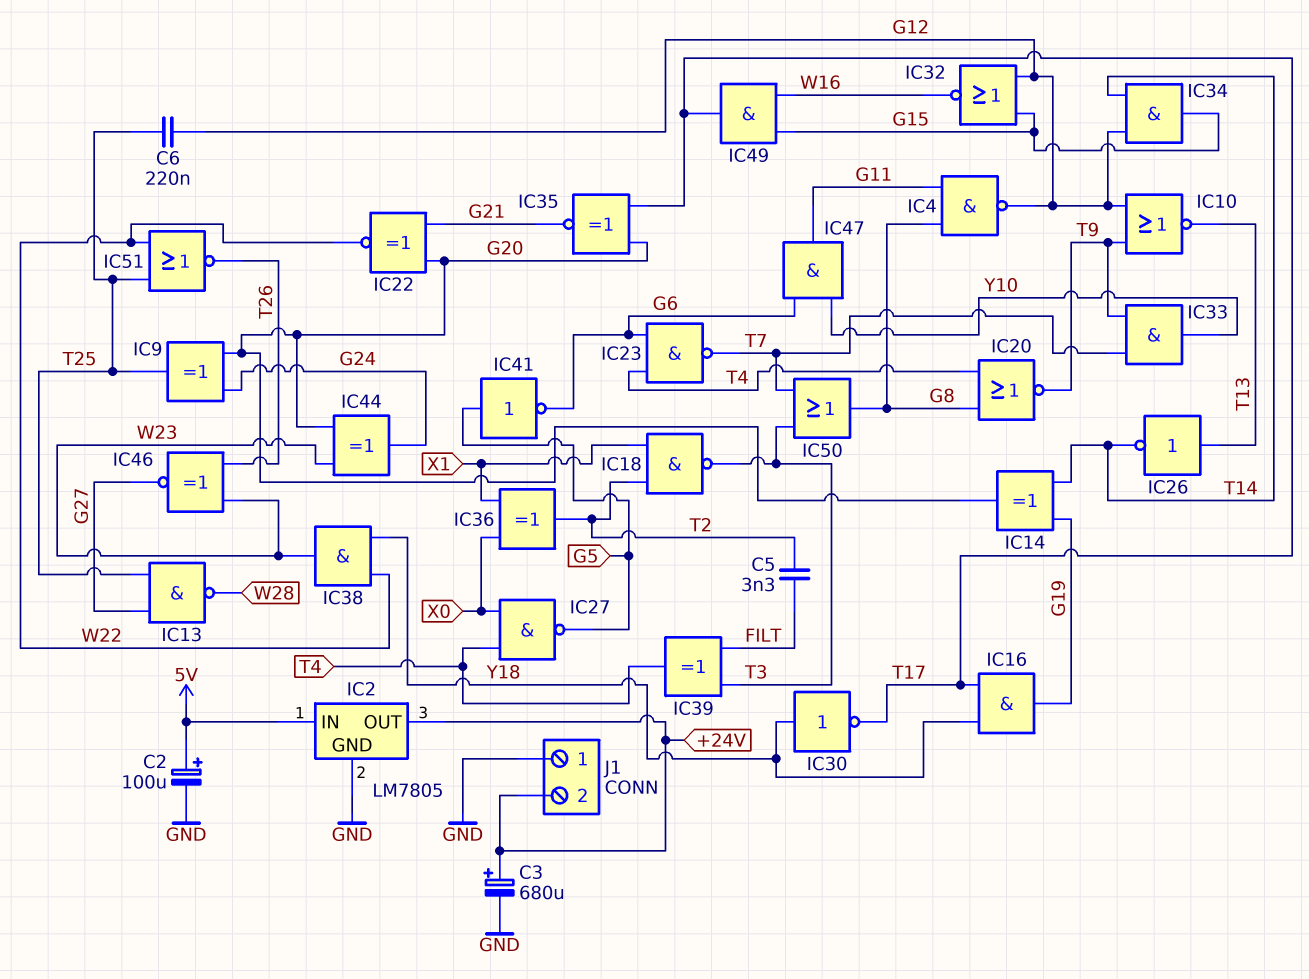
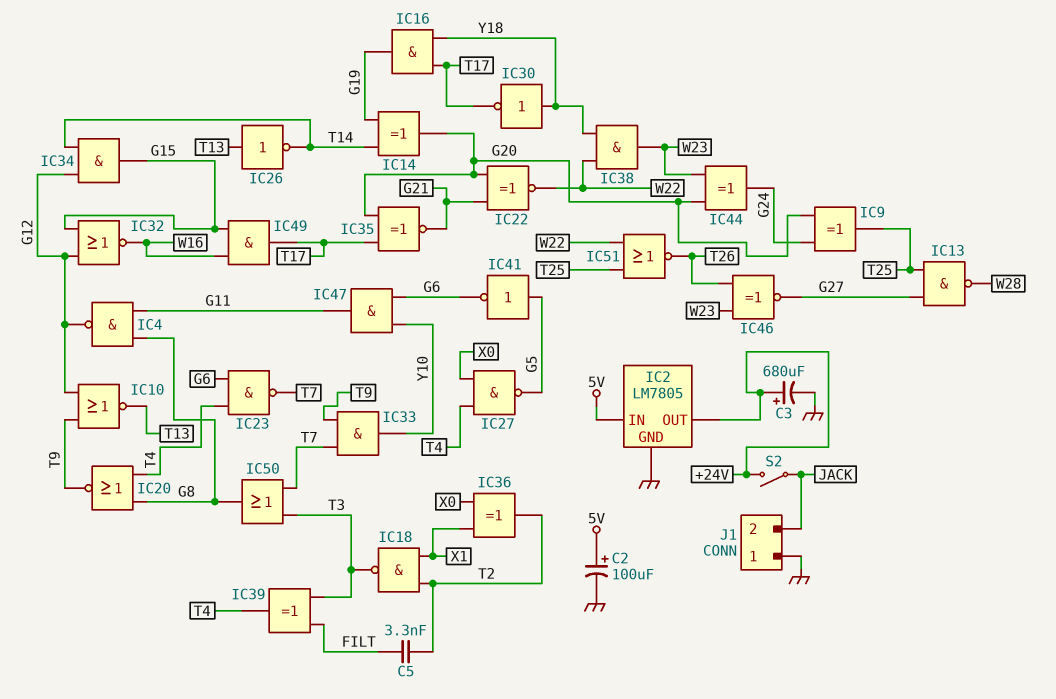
C6: 220nF (G12, T25) -> none
J1 pin 2: +24V -> JACK
S2: none -> switch (+24V, JACK)

